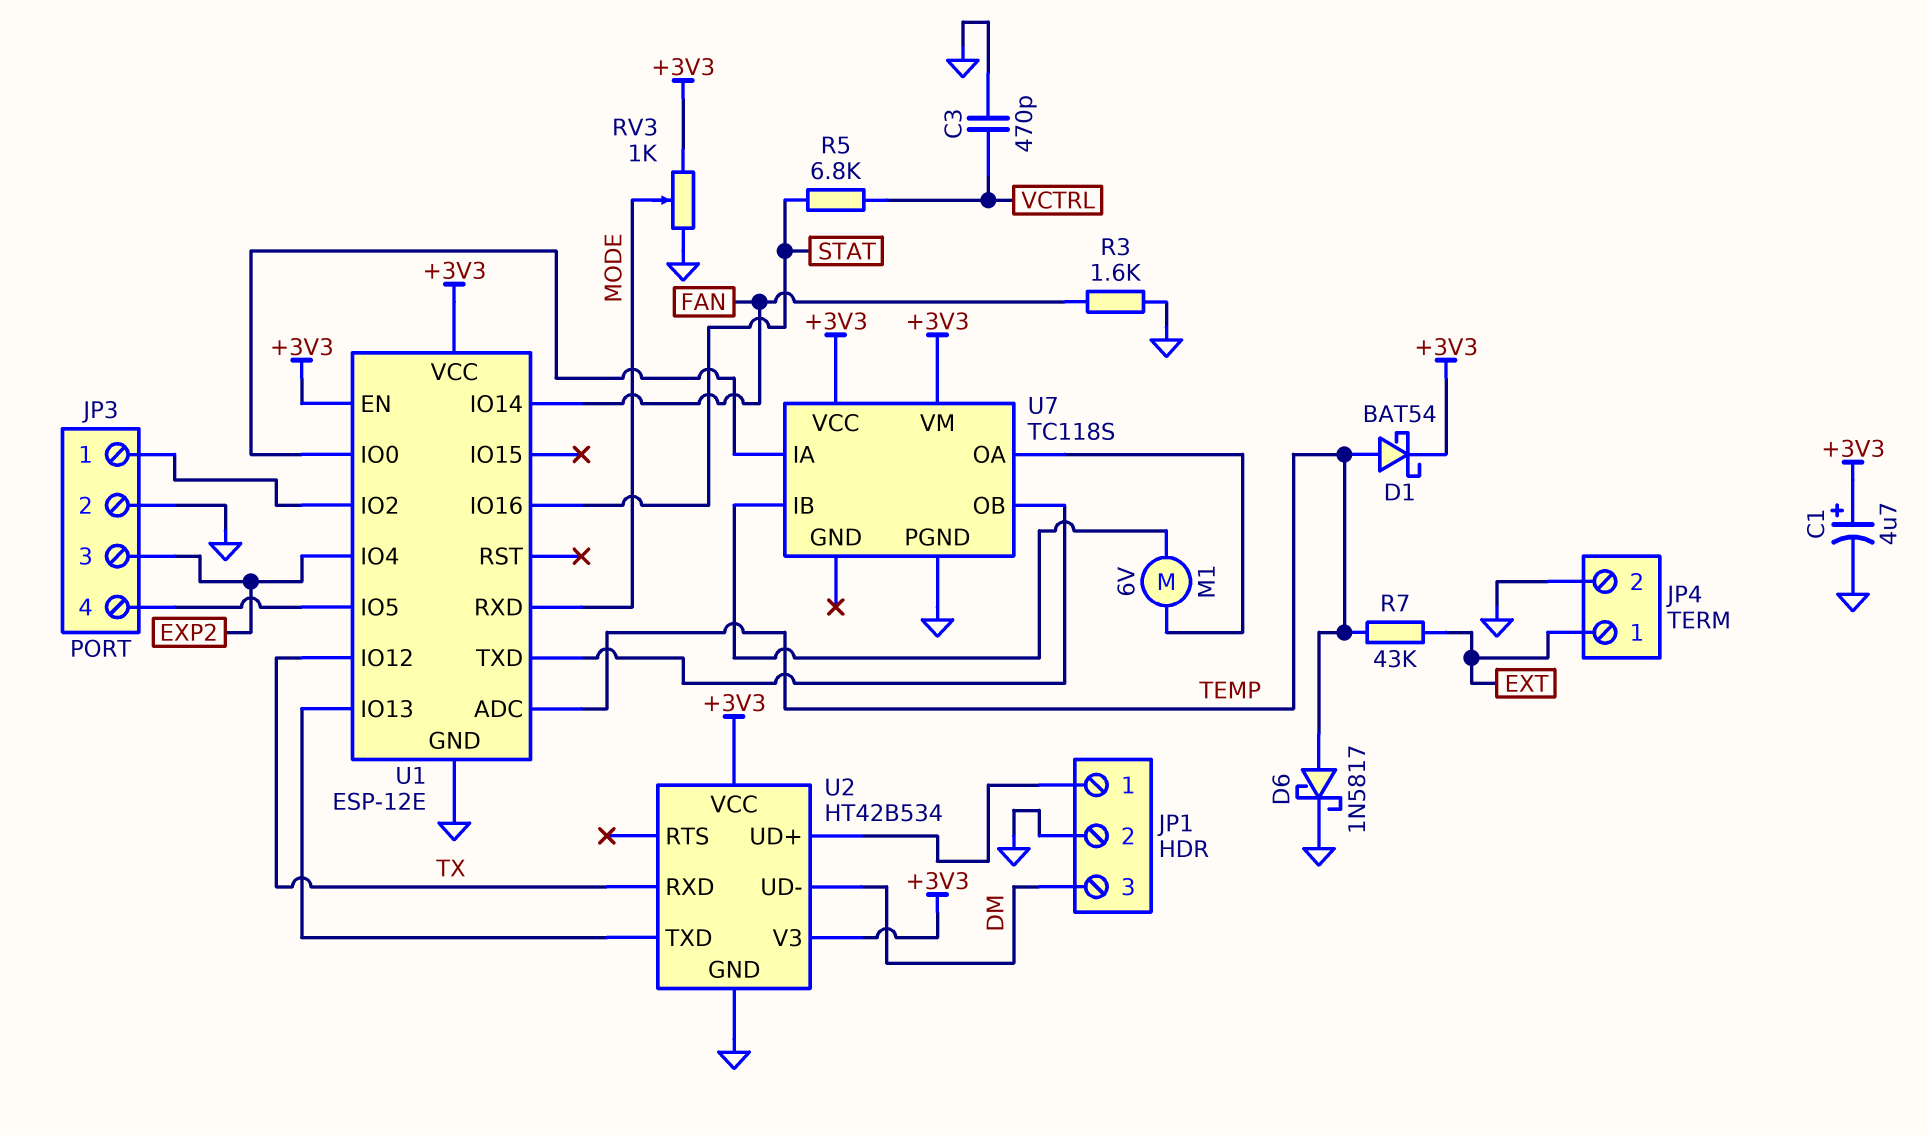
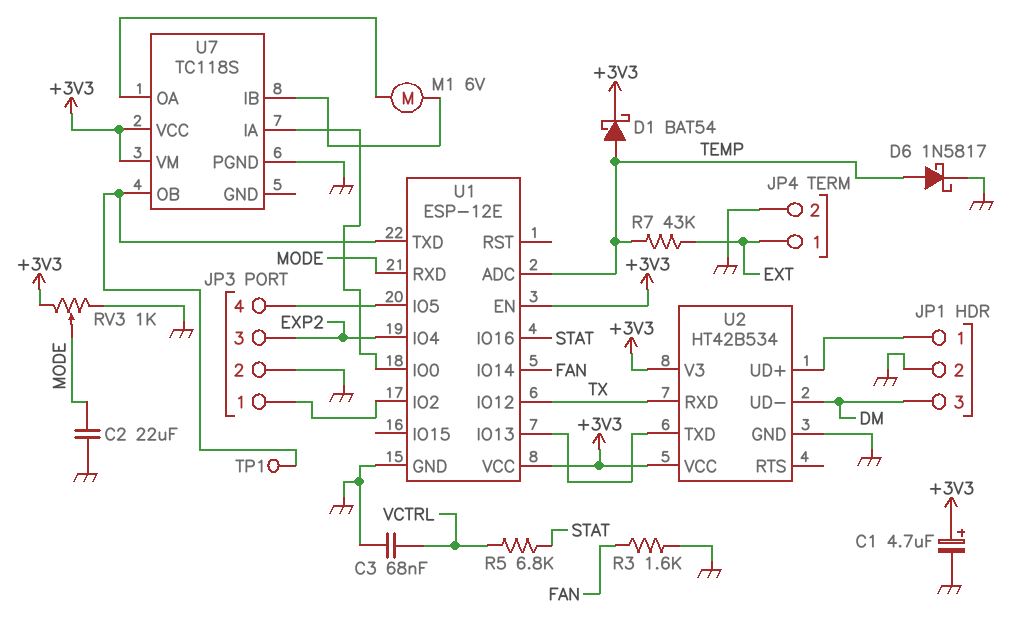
C2: none -> 22uF (GND, MODE)
C3: 470pF (GND, VCTRL) -> 68nF (GND, VCTRL)
TP1: none -> test point (U1/TXD)

